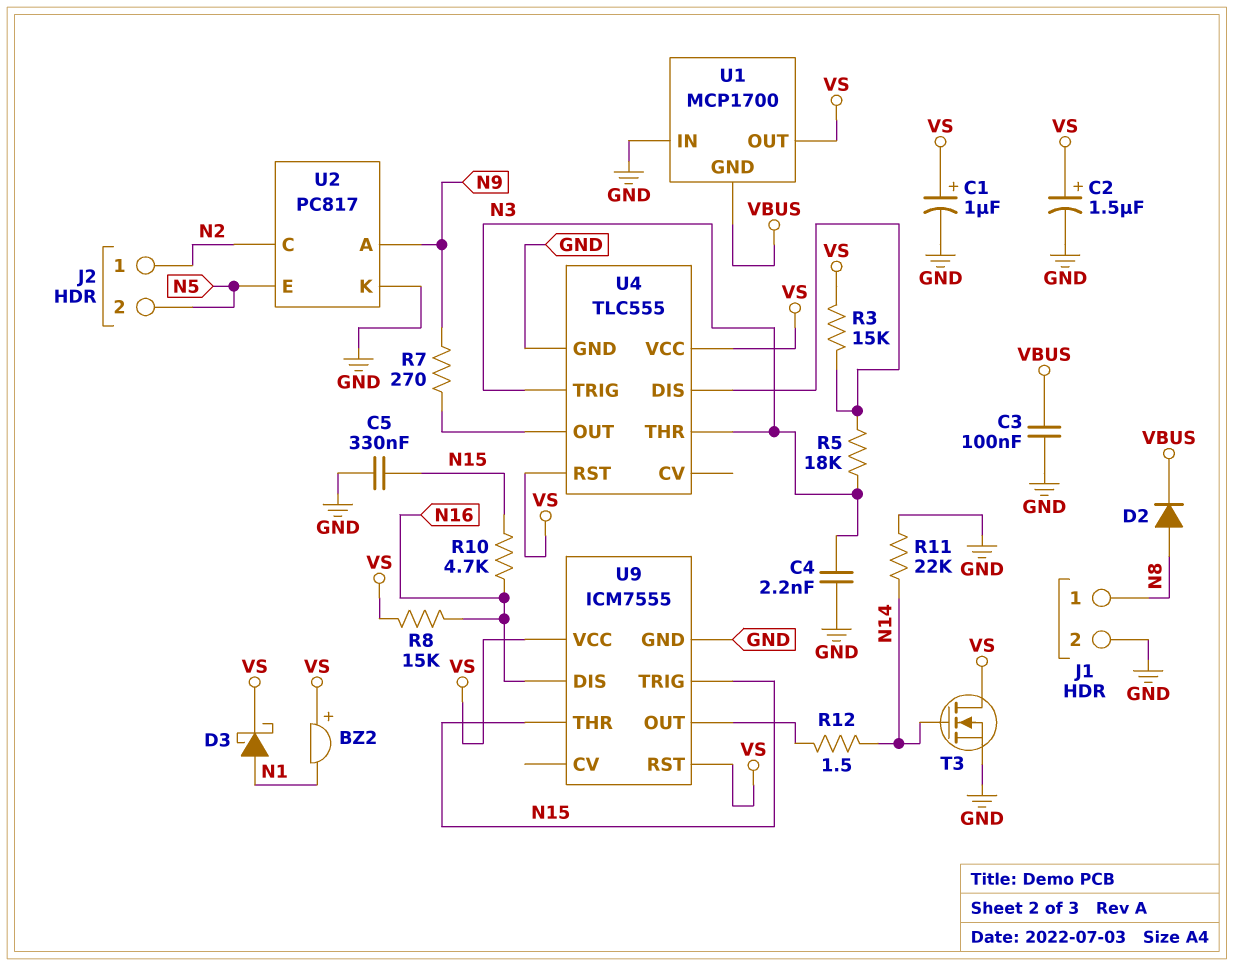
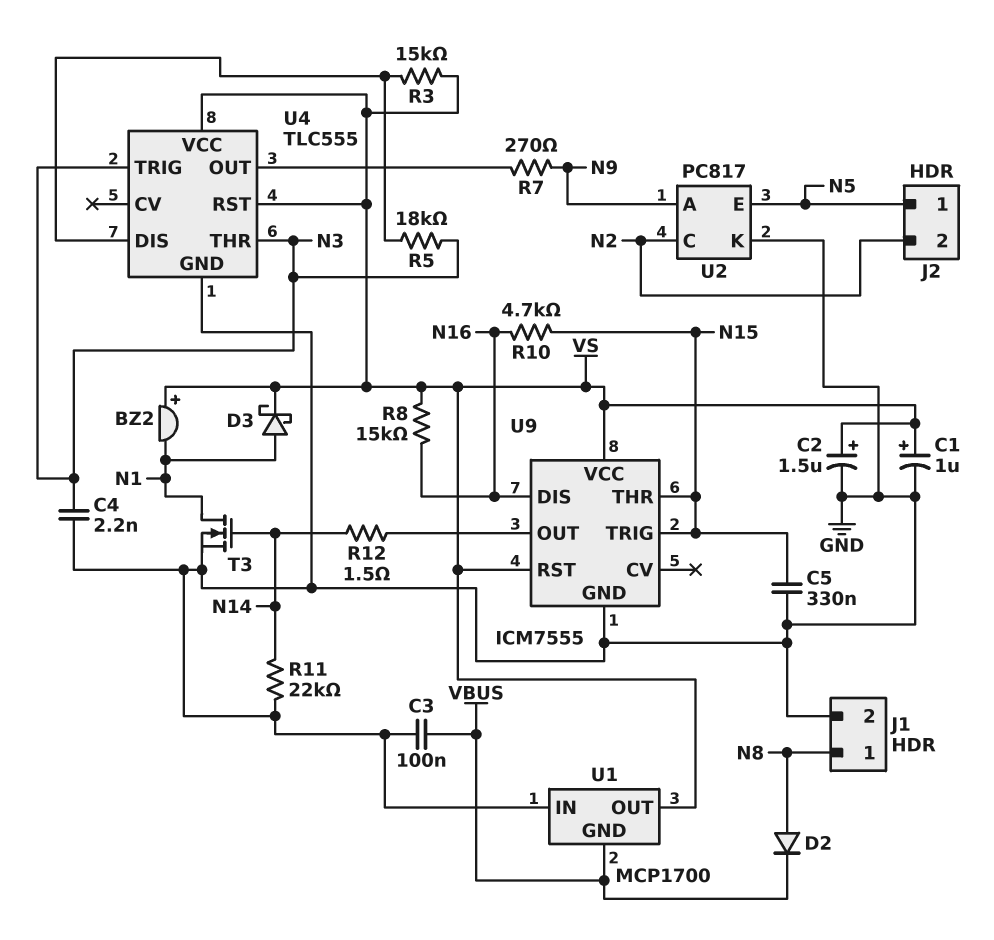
J2 pin 1: N2 -> N5
J2 pin 2: N5 -> N2
T3: NMOS (G N14, D VS, S GND) -> NMOS (G N14, D N1, S GND)

